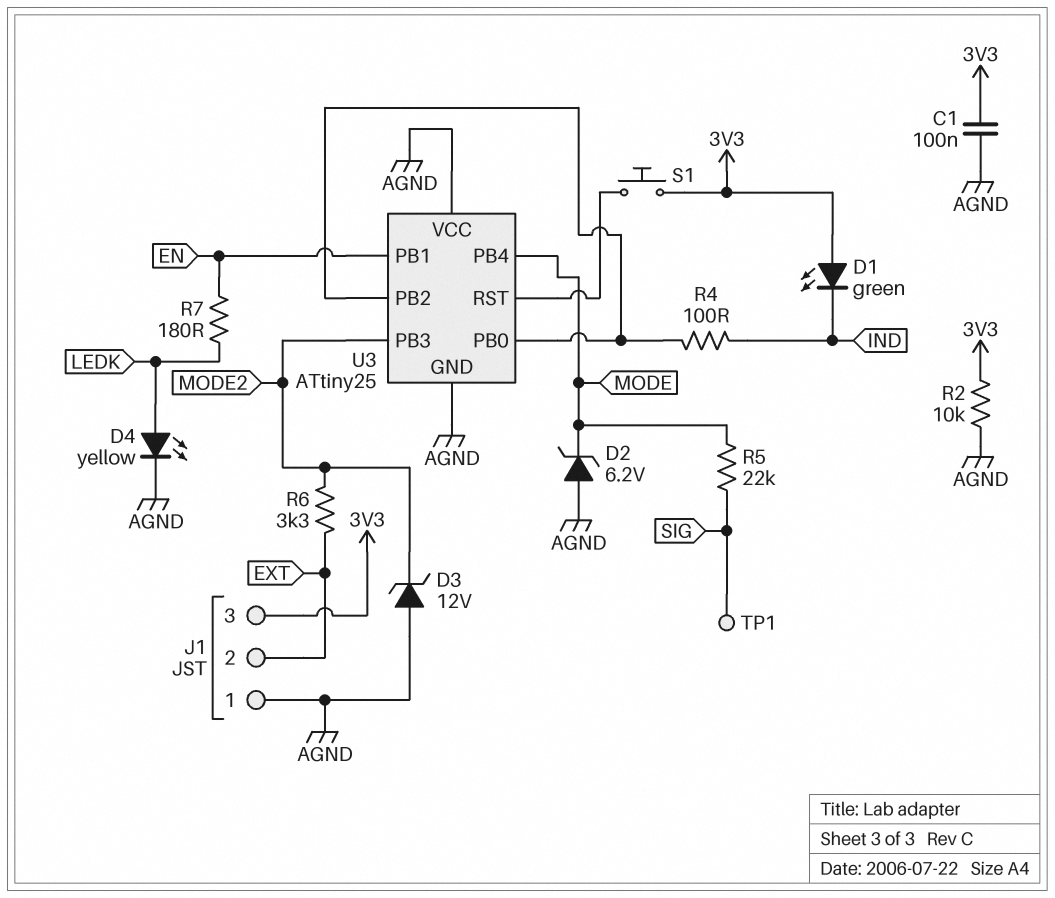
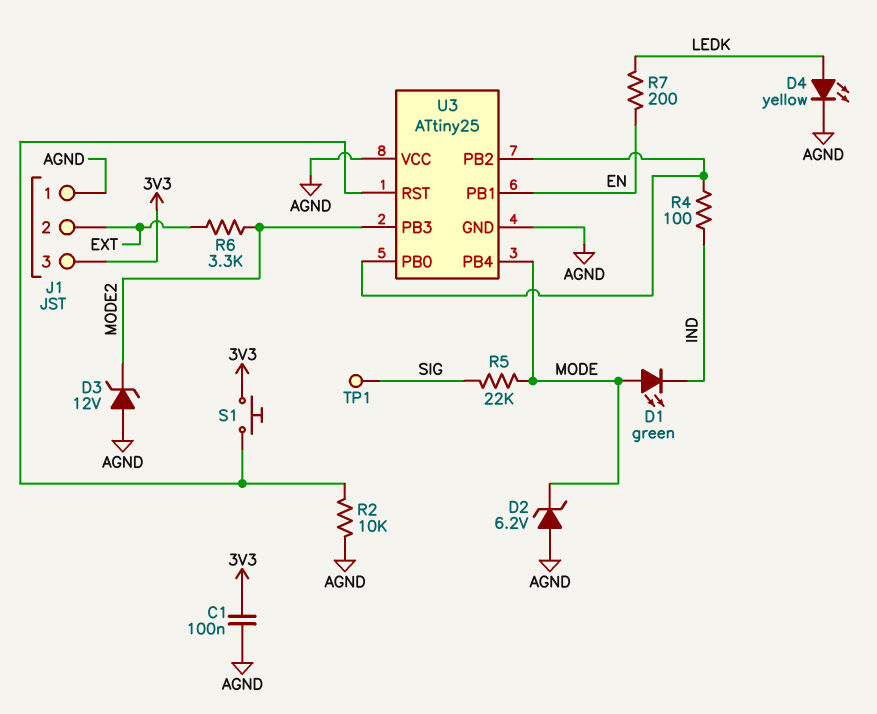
D1: LED green (A 3V3, K IND) -> LED green (A MODE, K IND)
R2: 10k (3V3, AGND) -> 10k (AGND, U3/RST)
R7: 180 (EN, LEDK) -> 200 (EN, LEDK)

